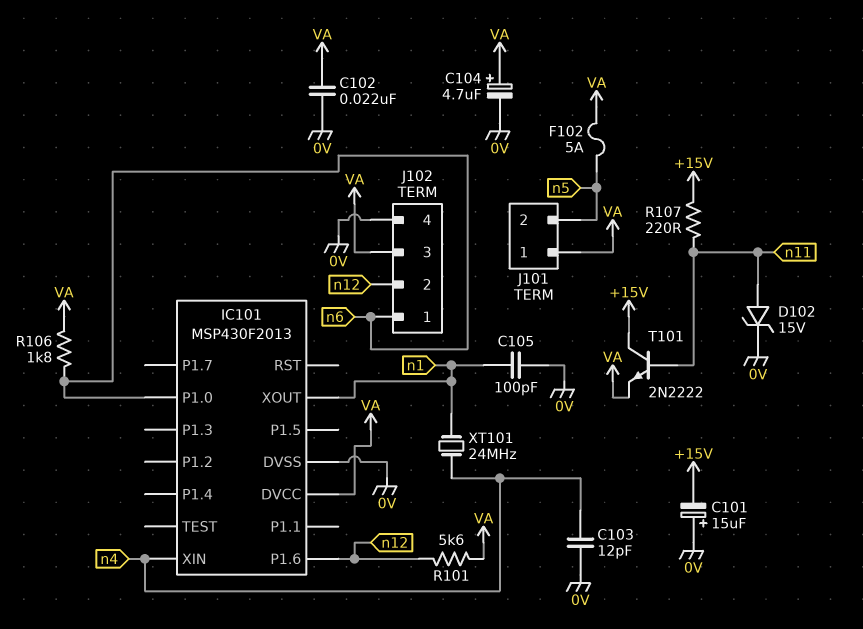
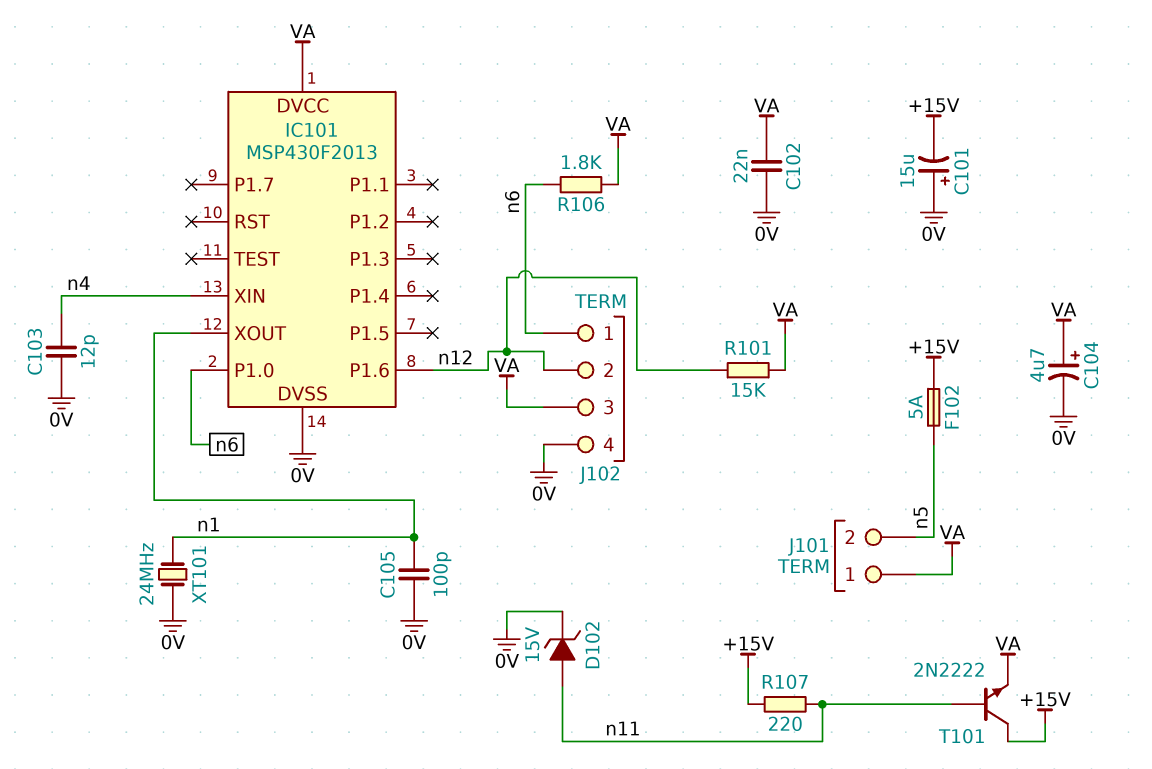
F102: 5A (VA, n5) -> 5A (+15V, n5)
R101: 5.6k (VA, n12) -> 15k (VA, n12)
XT101: 24MHz (n1, n4) -> 24MHz (0V, n1)

